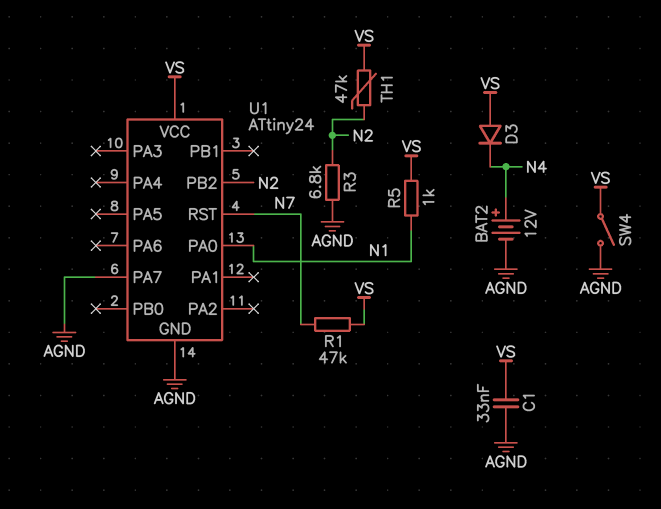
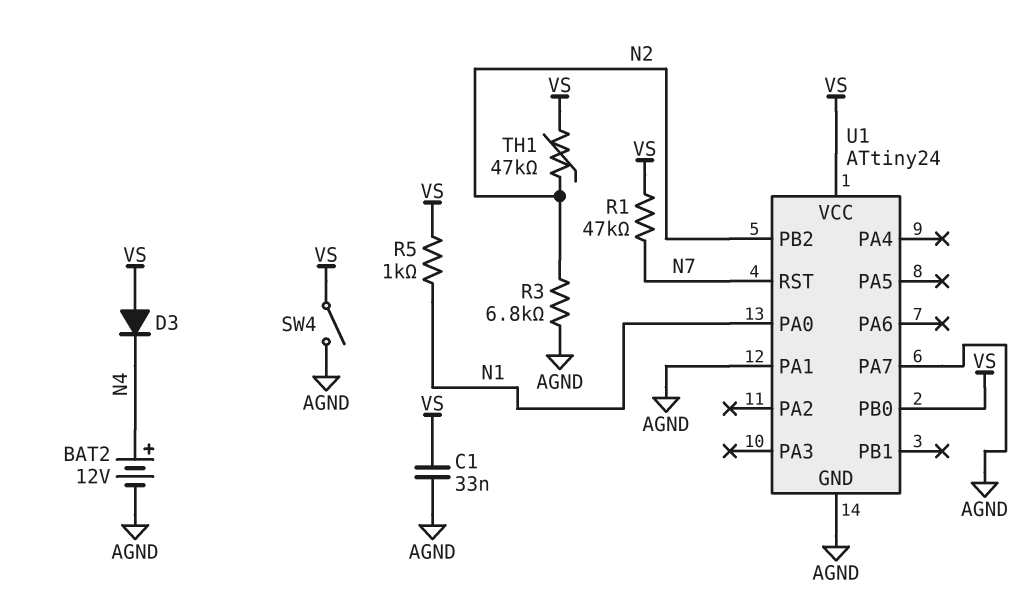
U1 pin PA1: none -> AGND
U1 pin PB0: none -> VS

